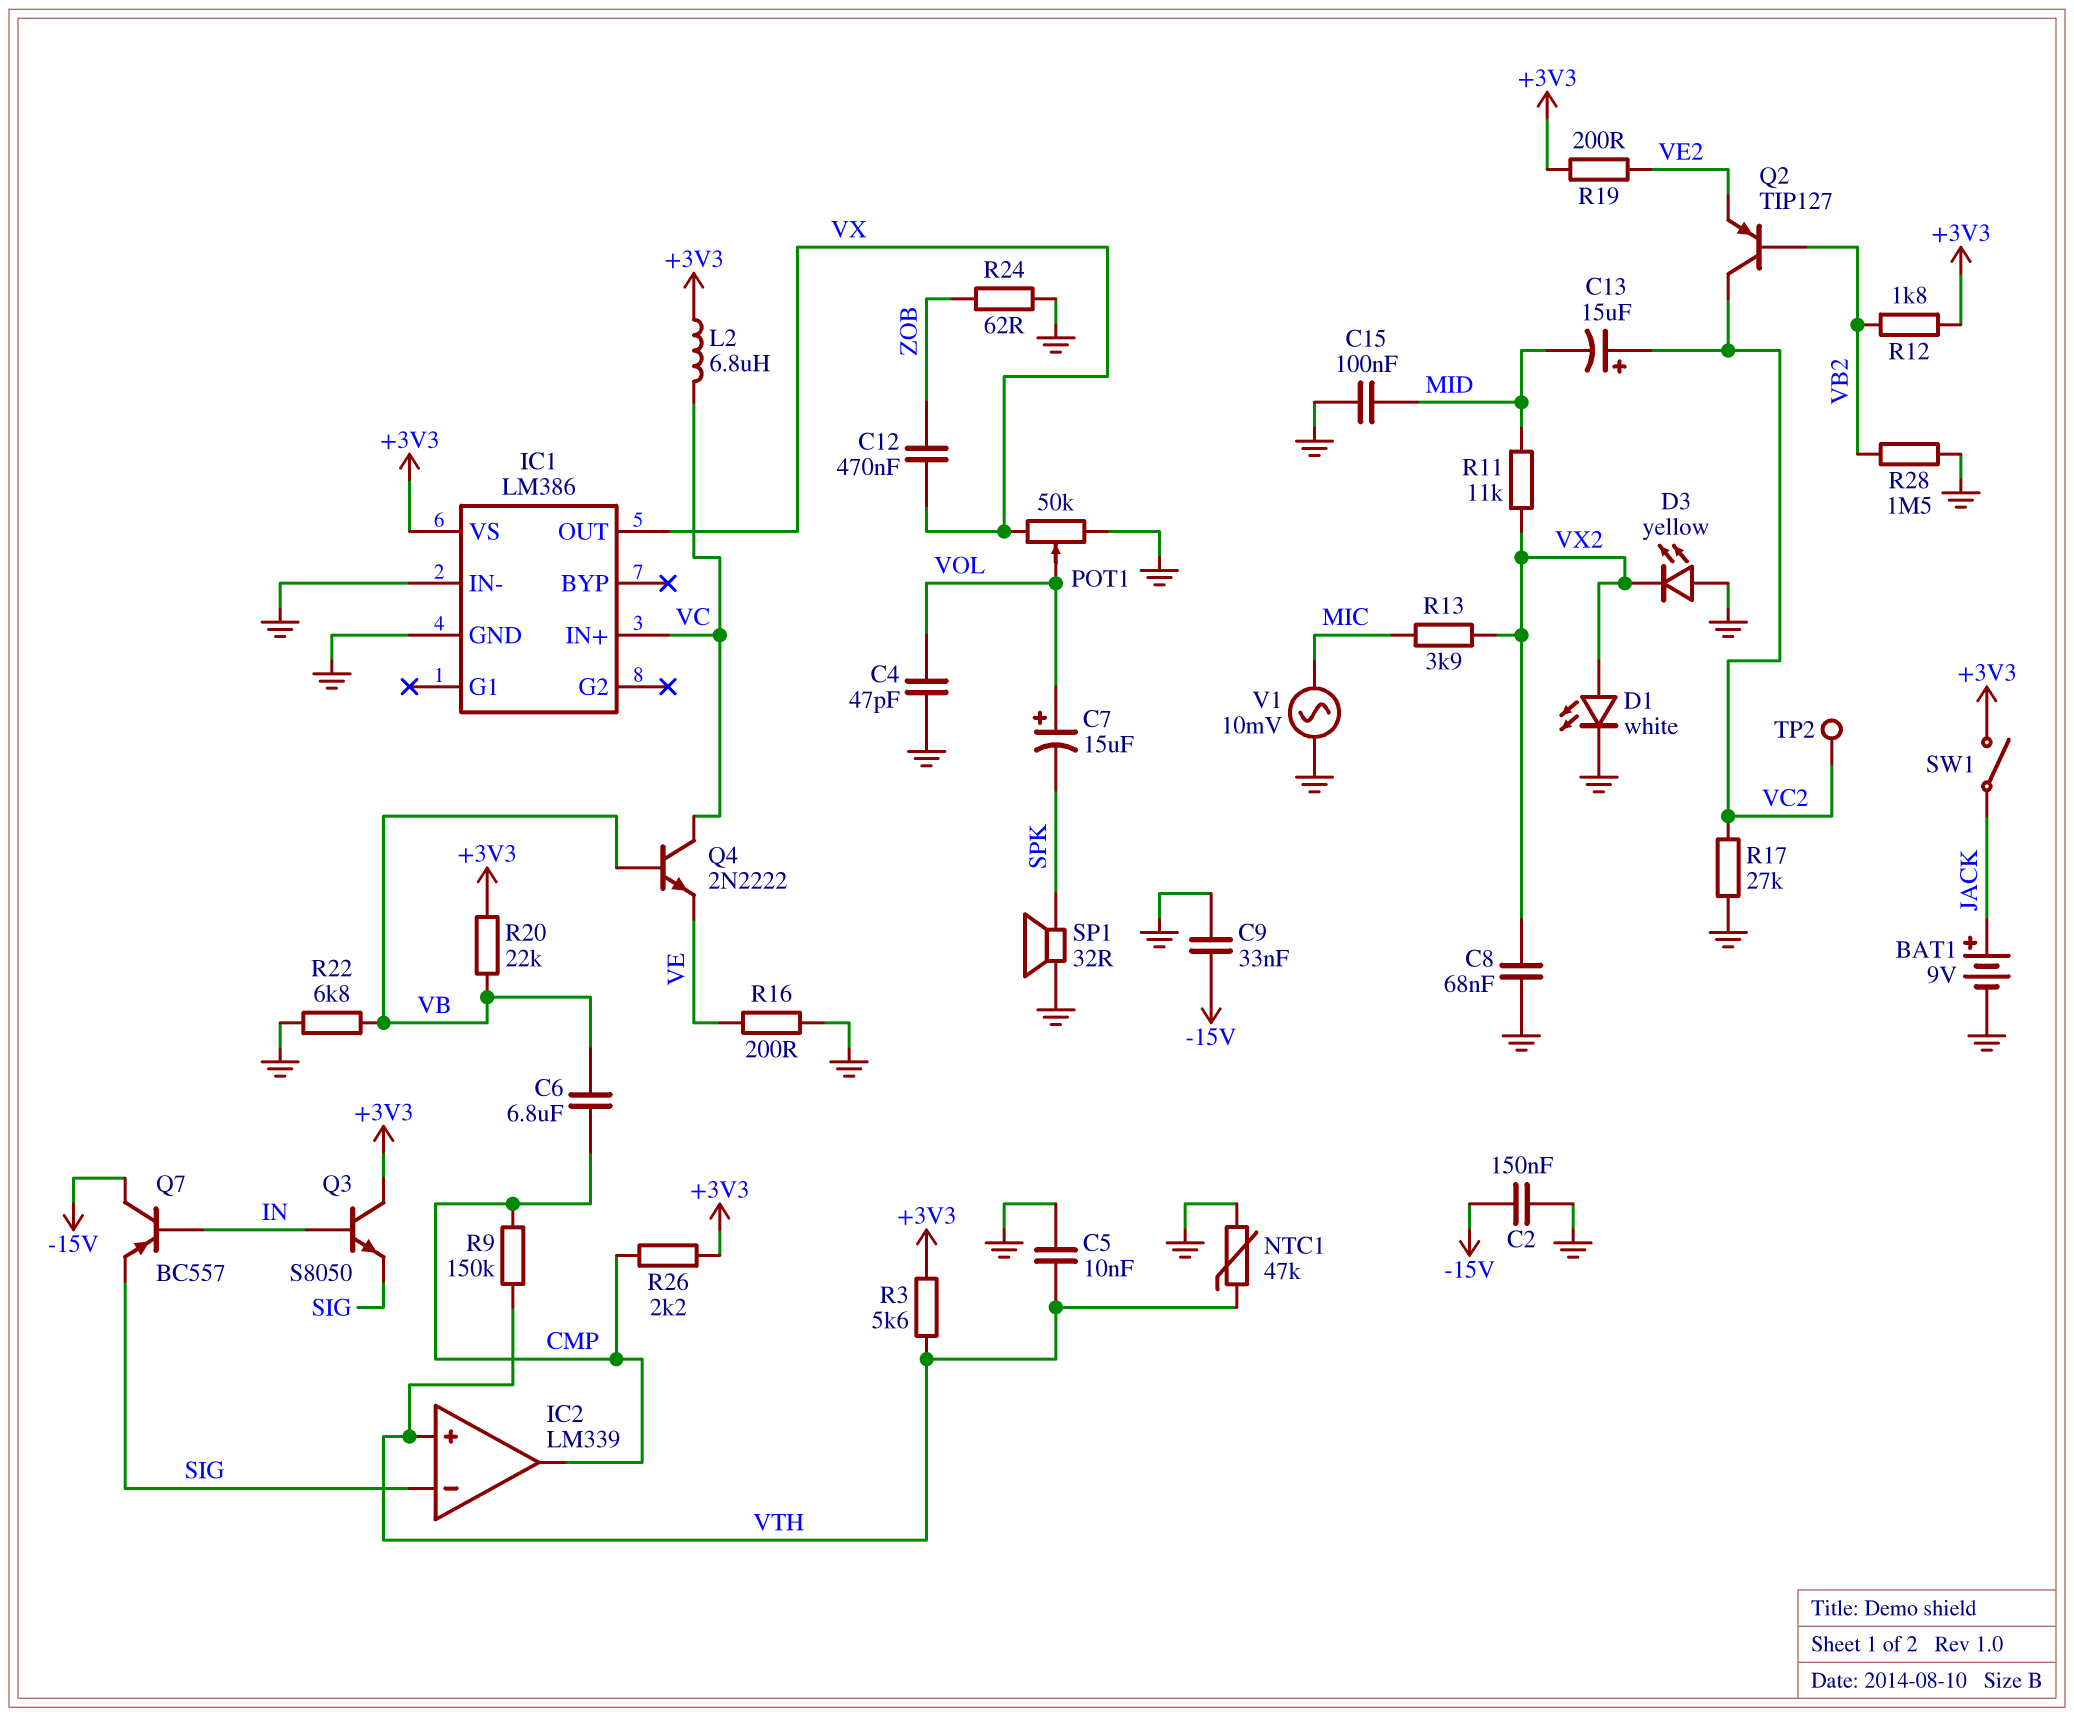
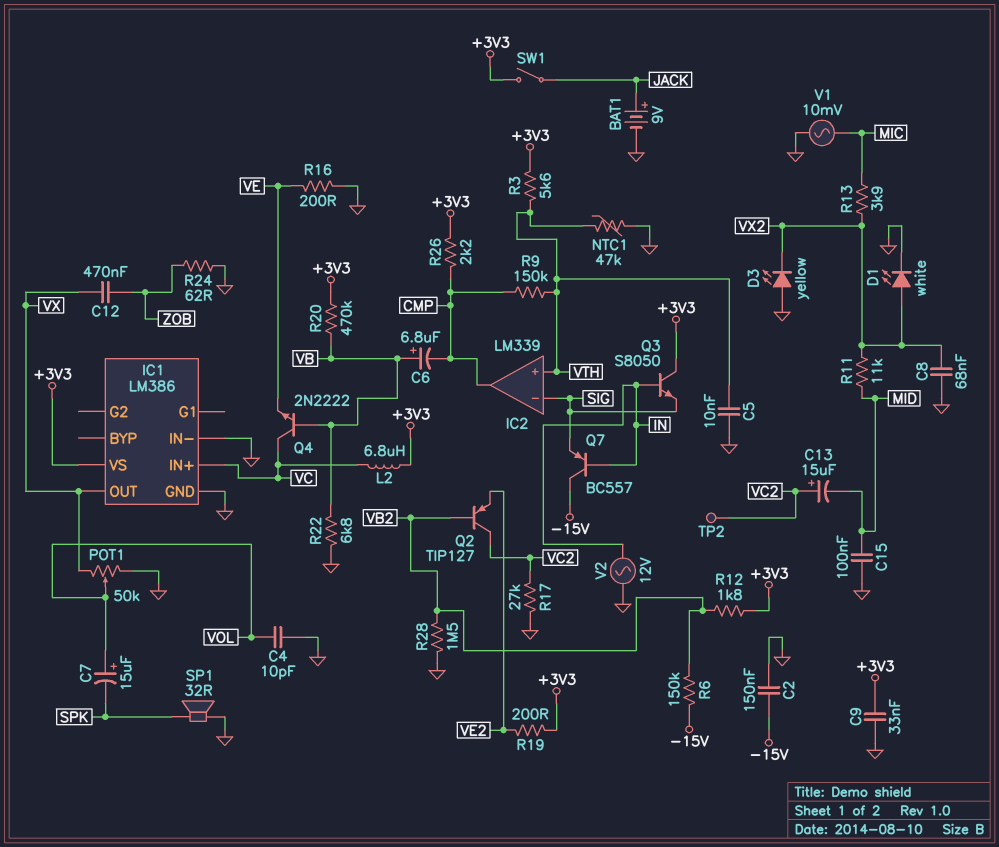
C4: 47pF (GND, VOL) -> 10pF (GND, VOL)
C6: 6.8uF (CMP, VB) -> 6.8uF (plus VB, minus CMP)
C9: 33nF (-15V, GND) -> 33nF (+3V3, GND)
R6: none -> 150k (-15V, VB2)
R20: 22k (+3V3, VB) -> 470k (+3V3, VB)
V2: none -> AC 12V (GND, IN)

